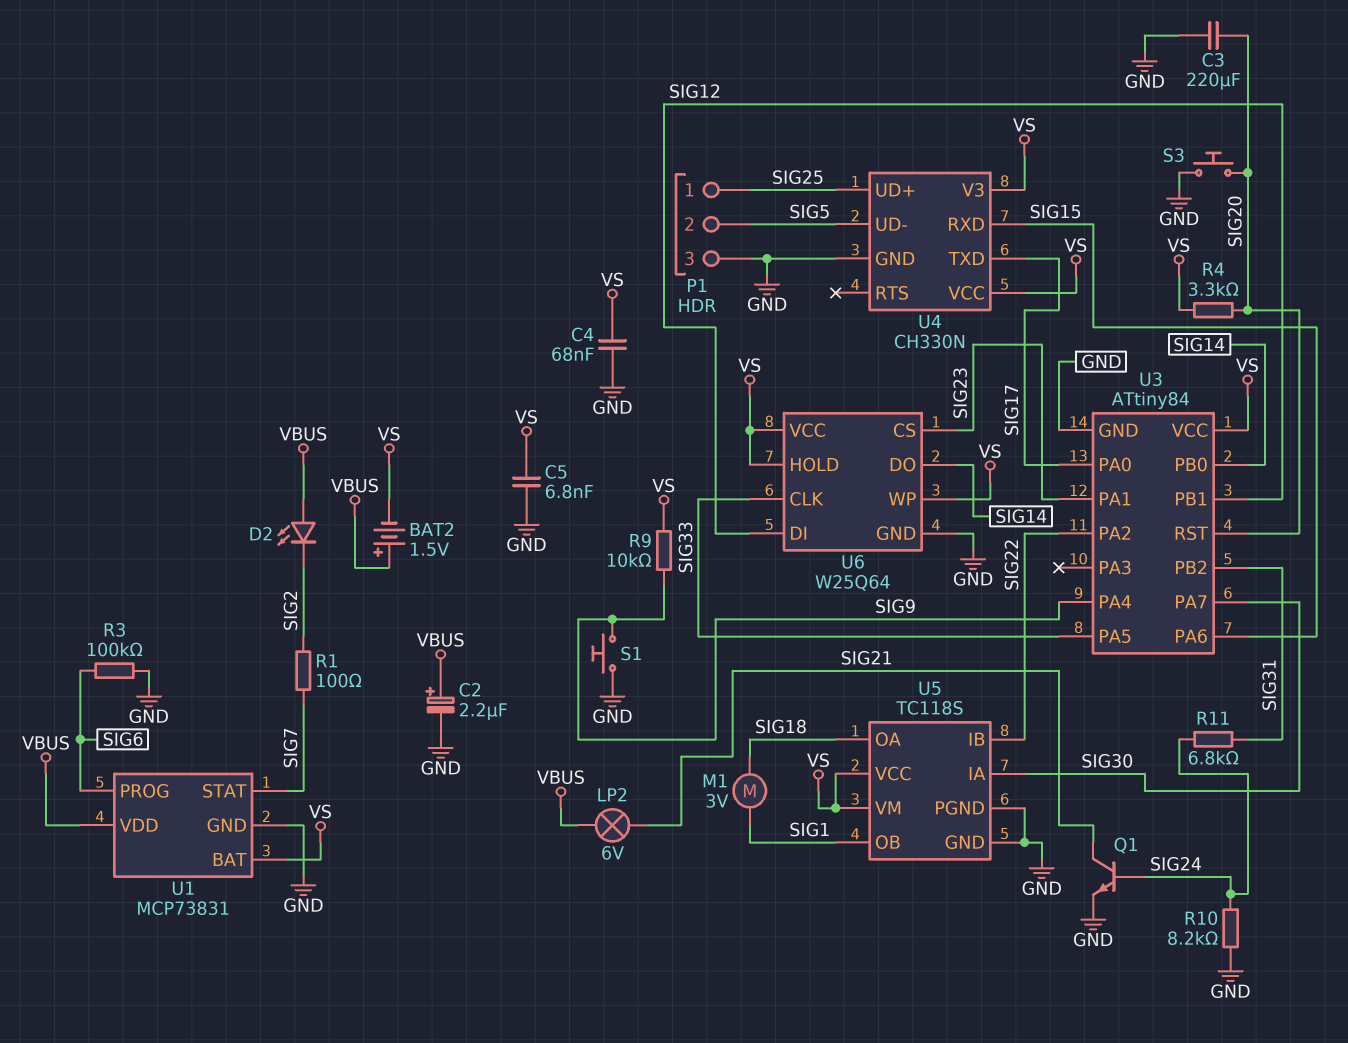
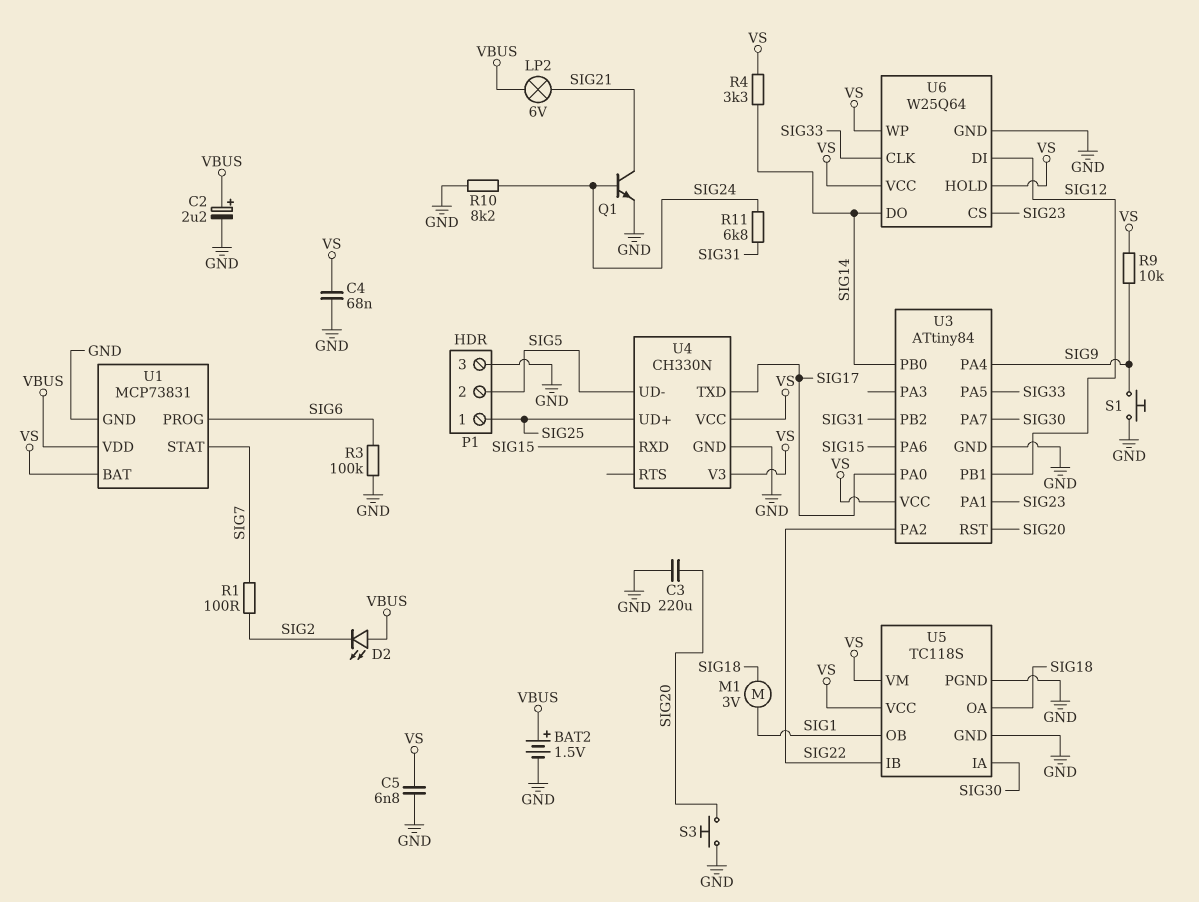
BAT2: 1.5V (plus VBUS, minus VS) -> 1.5V (plus VBUS, minus GND)
R4: 3.3k (SIG20, VS) -> 3.3k (SIG14, VS)

